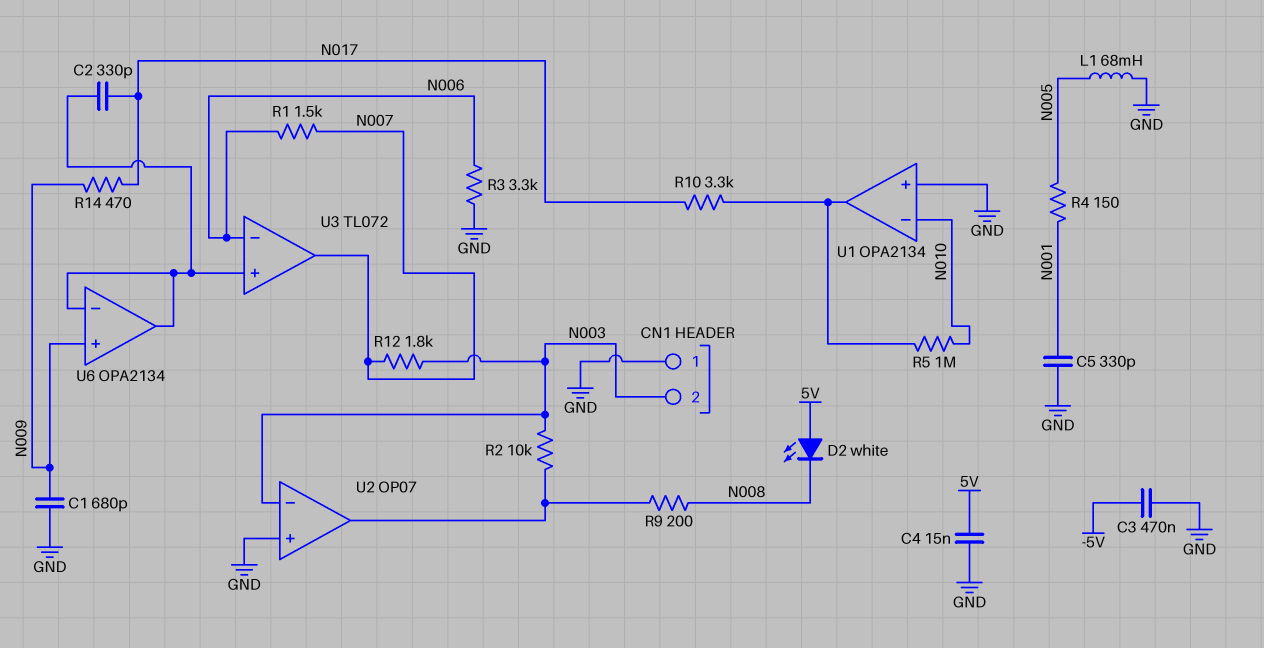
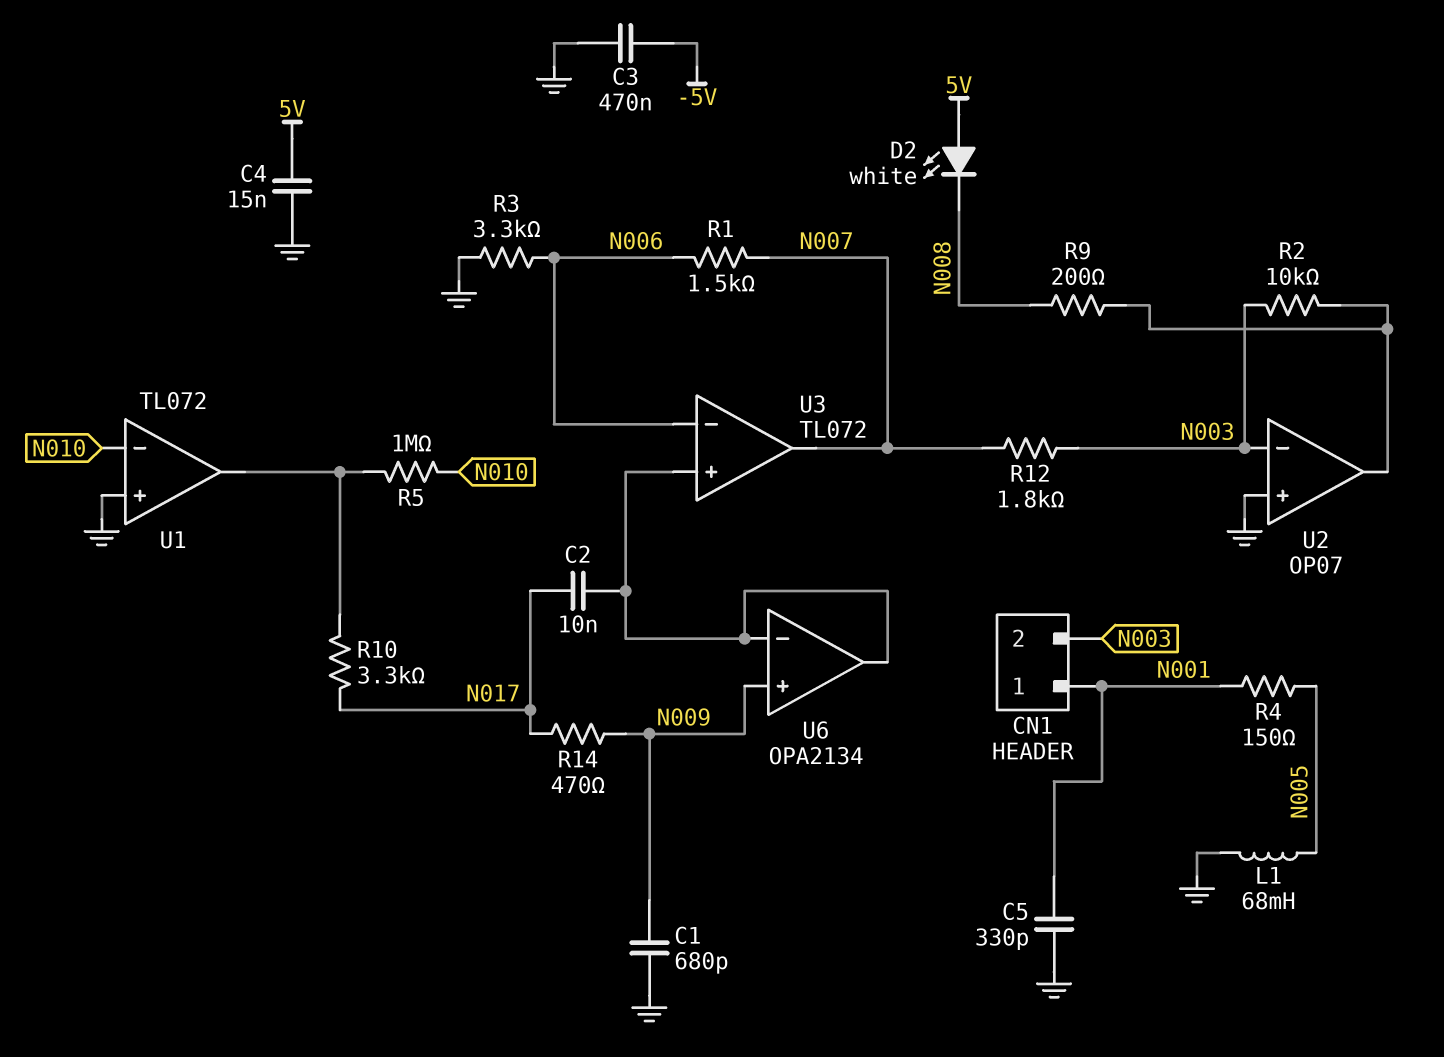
C2: 330pF (N017, U3/in+) -> 10nF (N017, U3/in+)
CN1 pin 1: GND -> N001
U1: OPA2134 -> TL072

